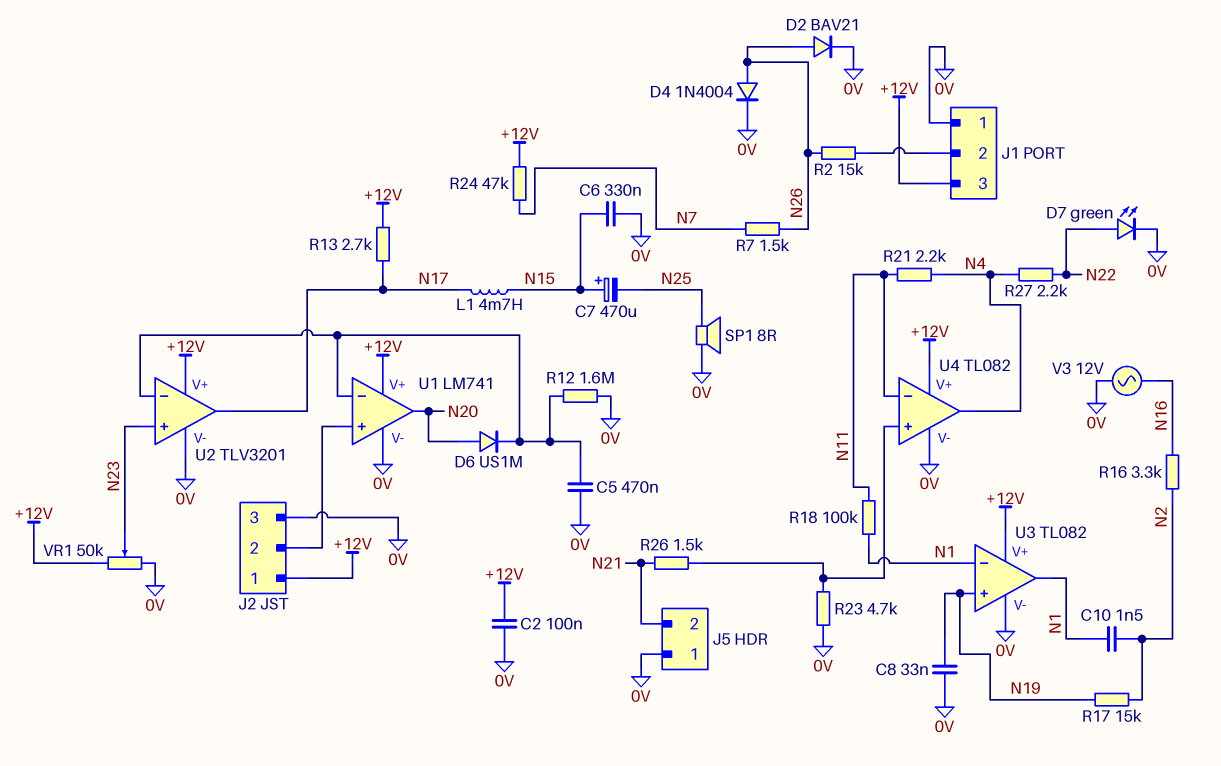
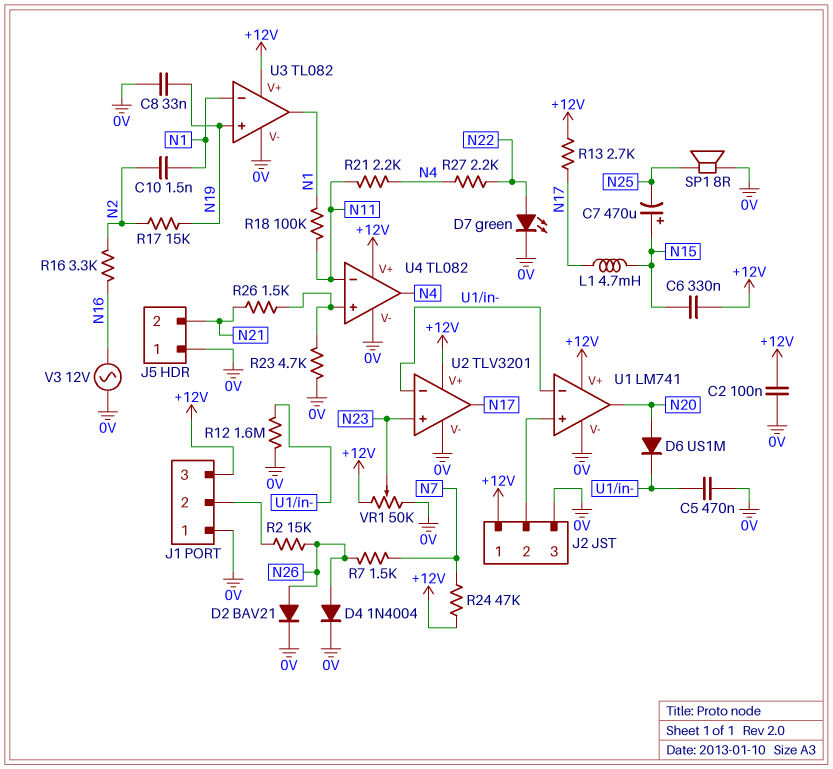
C6: 330nF (0V, N15) -> 330nF (+12V, N15)

